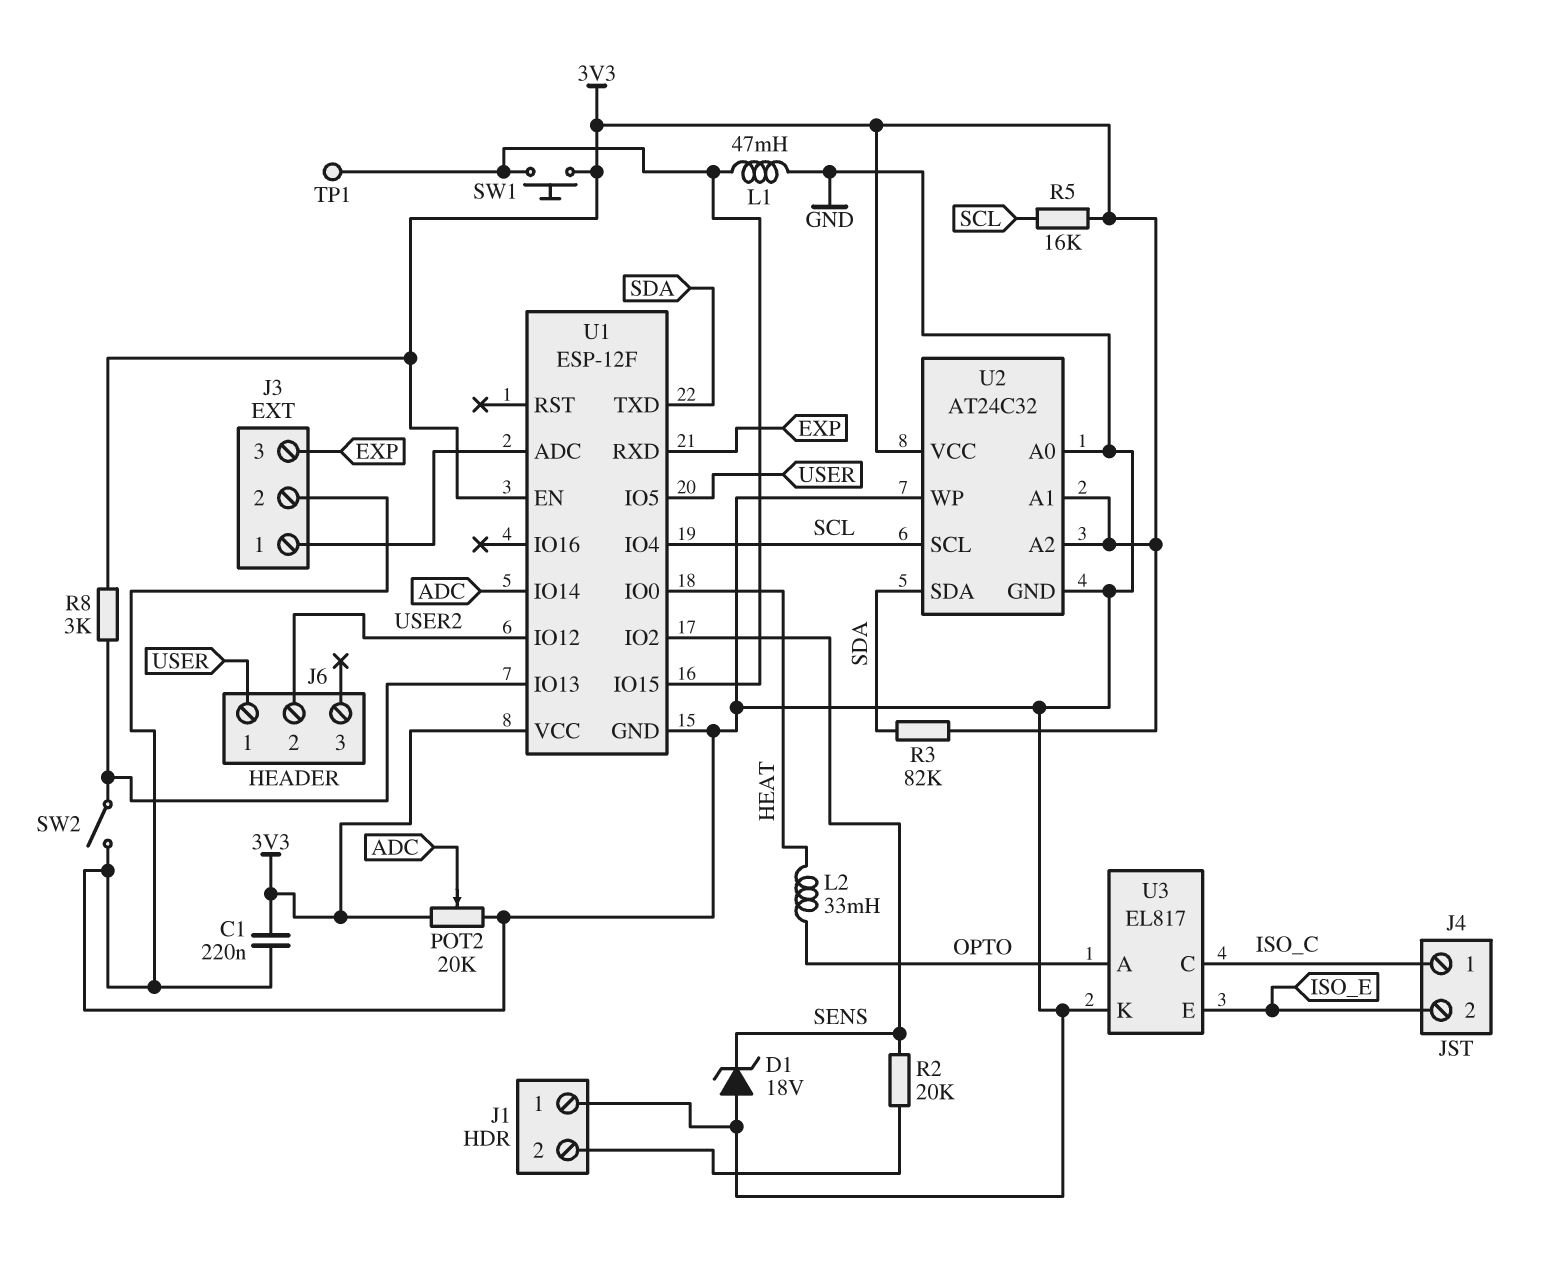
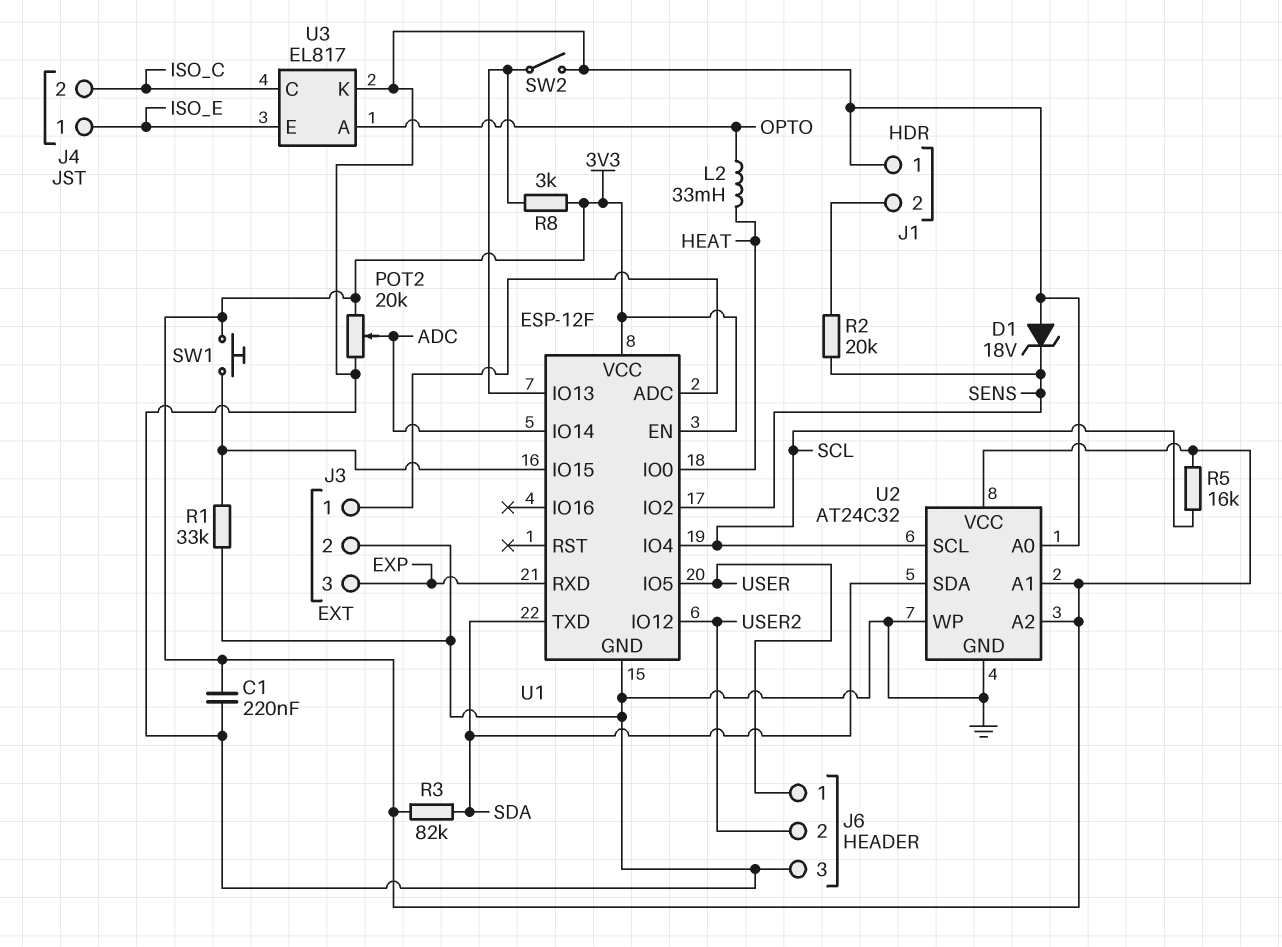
J4 pin 1: ISO_C -> ISO_E
J4 pin 2: ISO_E -> ISO_C
J6 pin 3: none -> GND
L1: 47mH (GND, U1/IO15) -> none
R1: none -> 33k (GND, U1/IO15)
TP1: test point (U1/IO15) -> none

